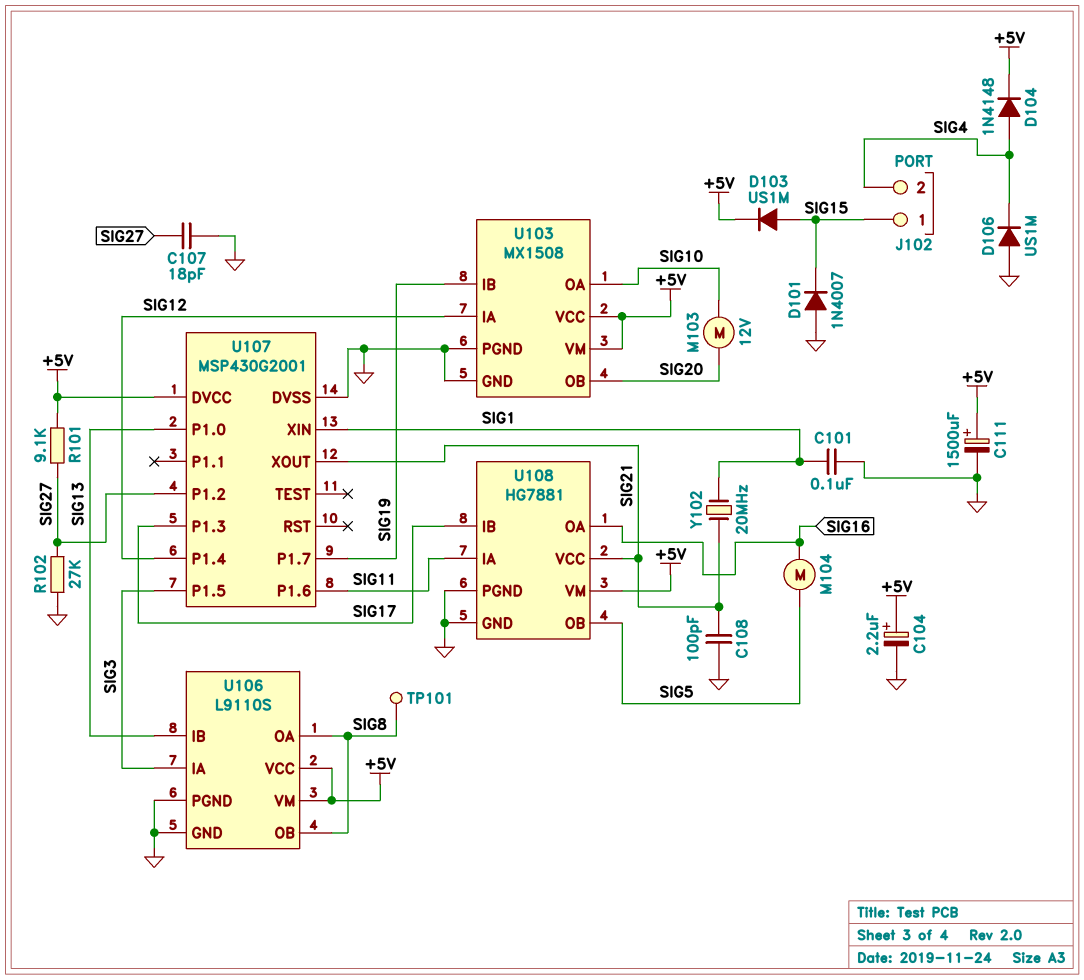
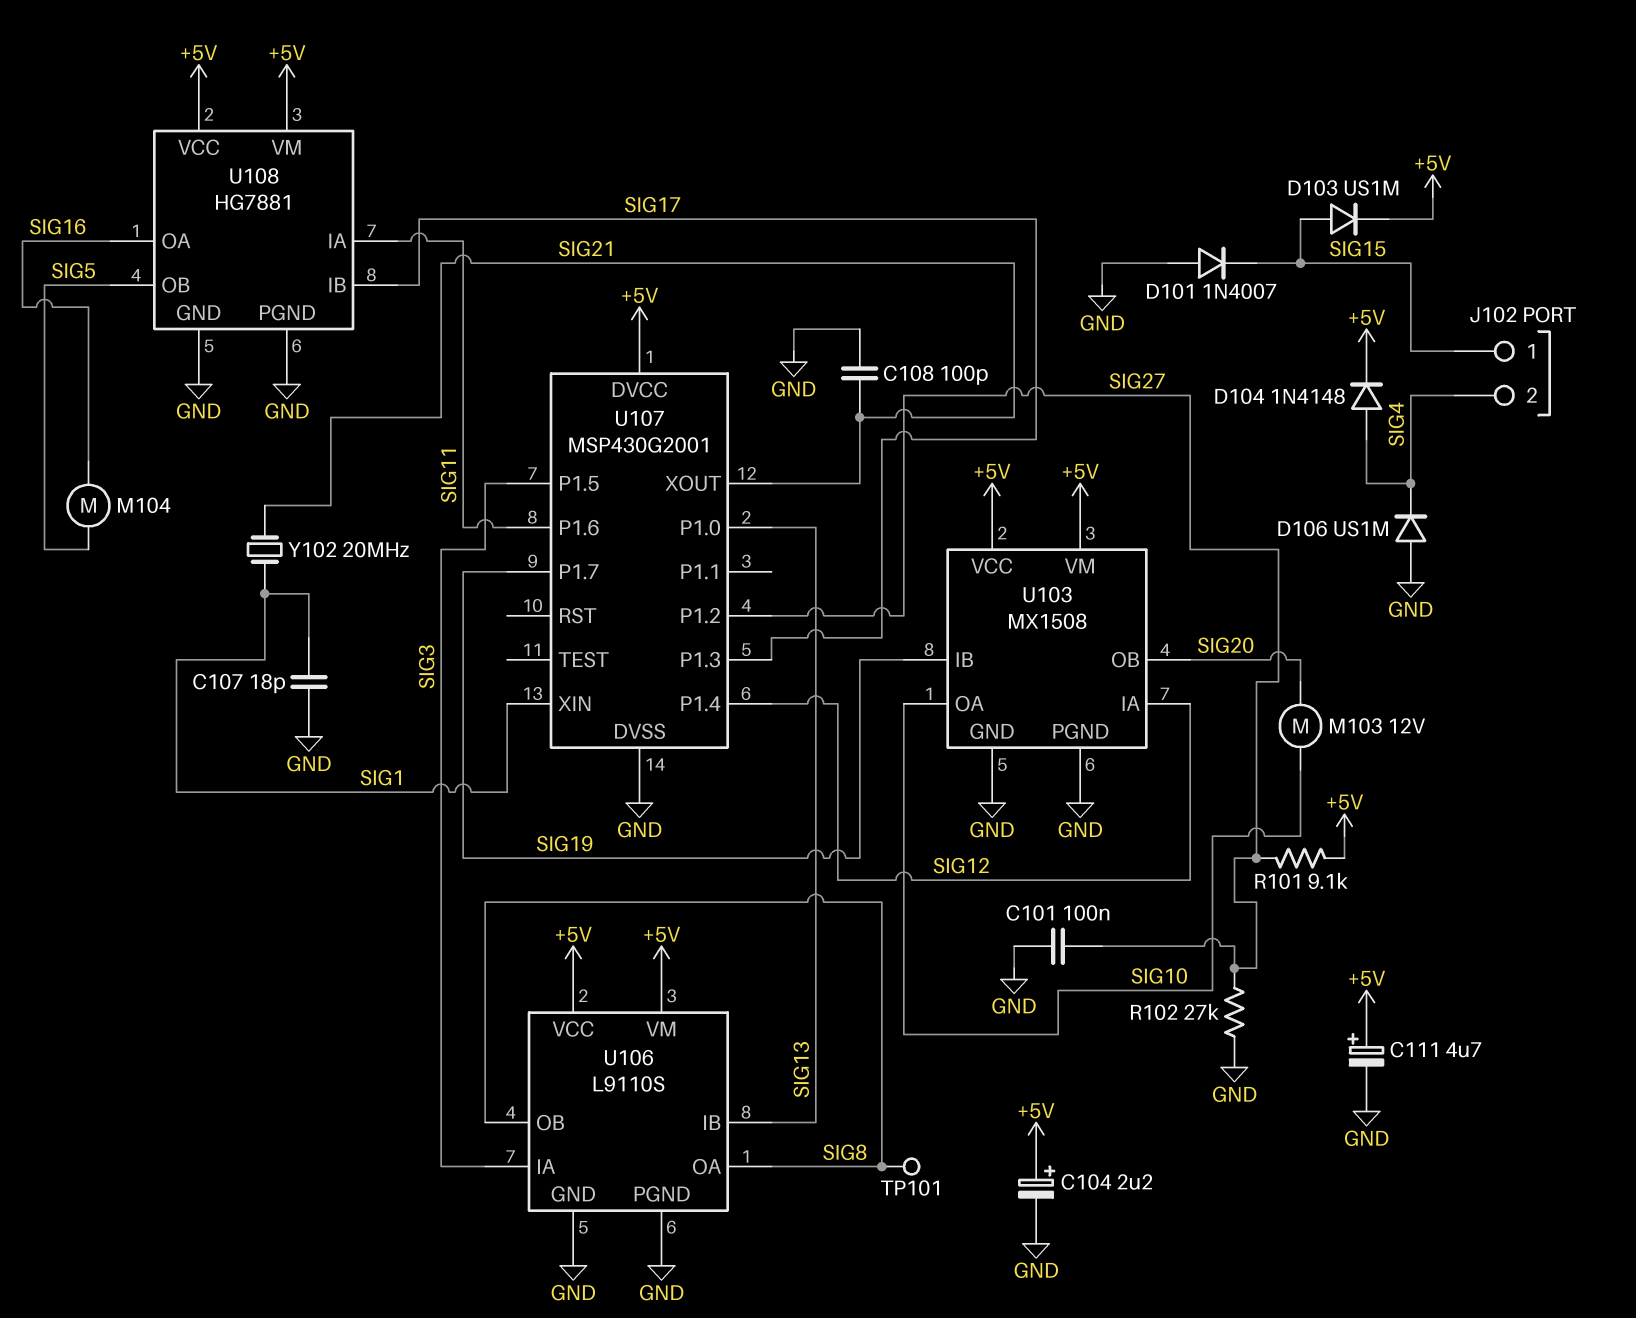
C101: 100nF (GND, SIG1) -> 100nF (GND, SIG27)
C107: 18pF (GND, SIG27) -> 18pF (GND, SIG1)
C111: 1500uF (plus +5V, minus GND) -> 4.7uF (plus +5V, minus GND)
U108 pin VCC: SIG21 -> +5V

